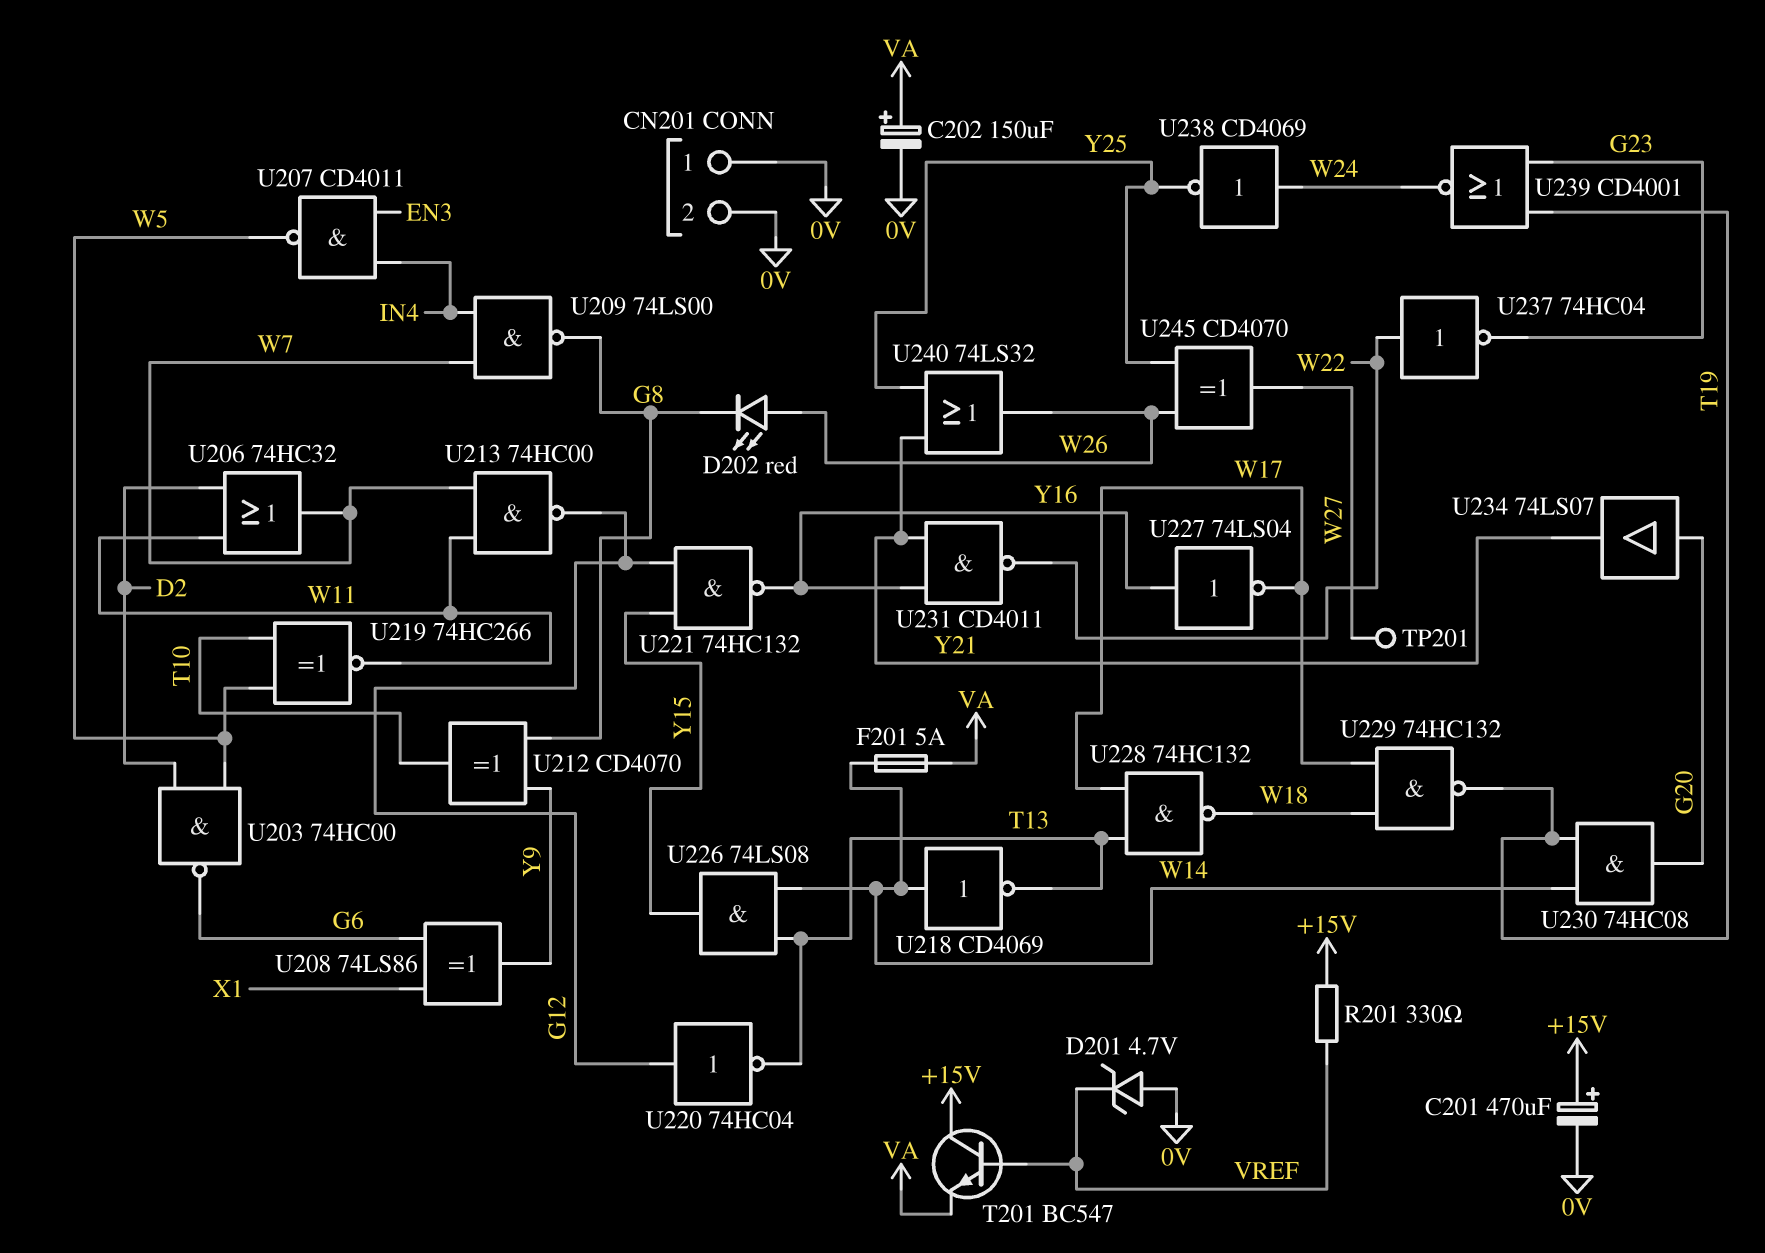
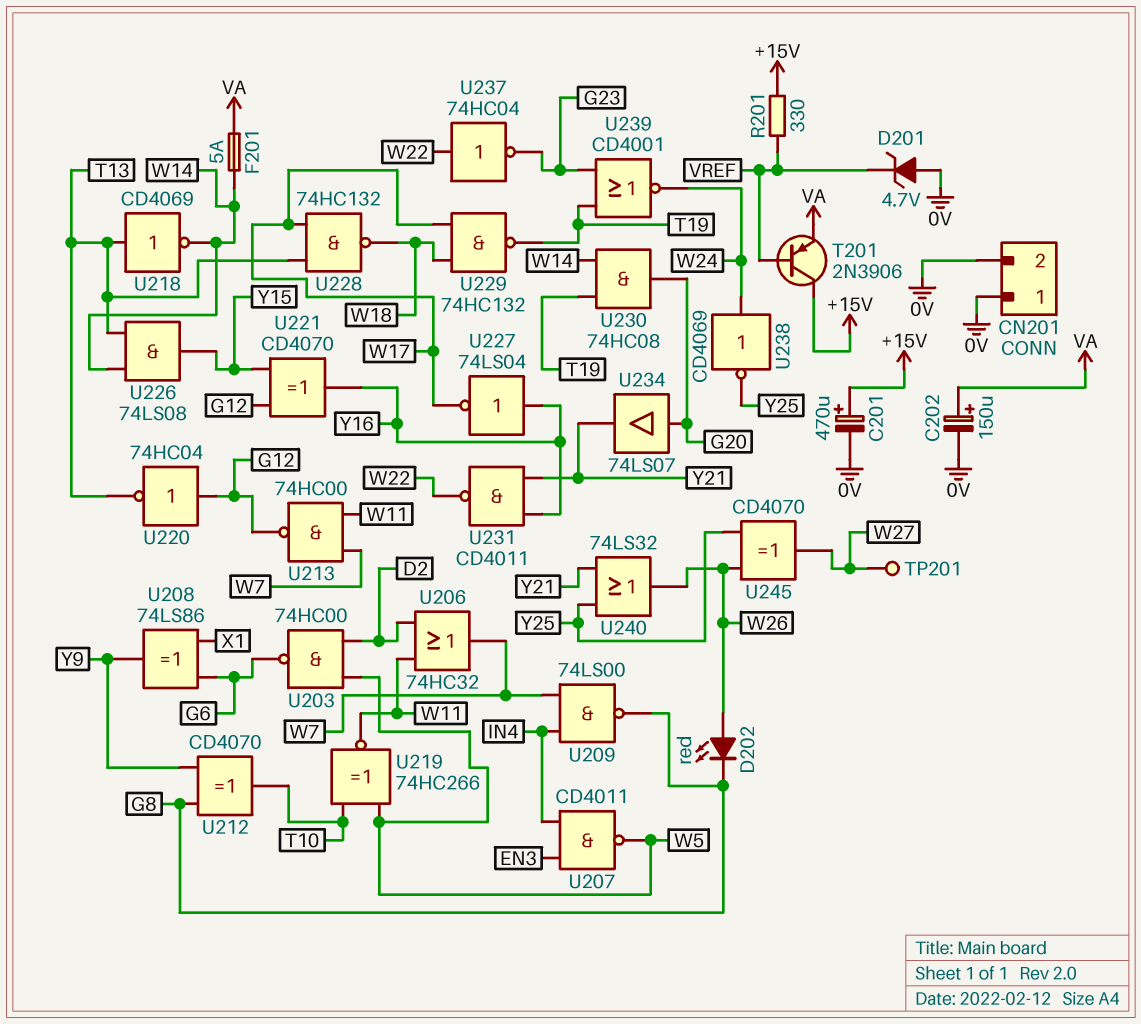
T201: NPN BC547 (B VREF, C +15V, E VA) -> PNP 2N3906 (B VREF, C +15V, E VA)
U218: NOT CD4069 (in W14, out T13) -> NOT CD4069 (in T13, out W14)
U221: NAND 74HC132 (in G12, in Y15, out Y16) -> XOR CD4070 (in G12, in Y15, out Y16)

